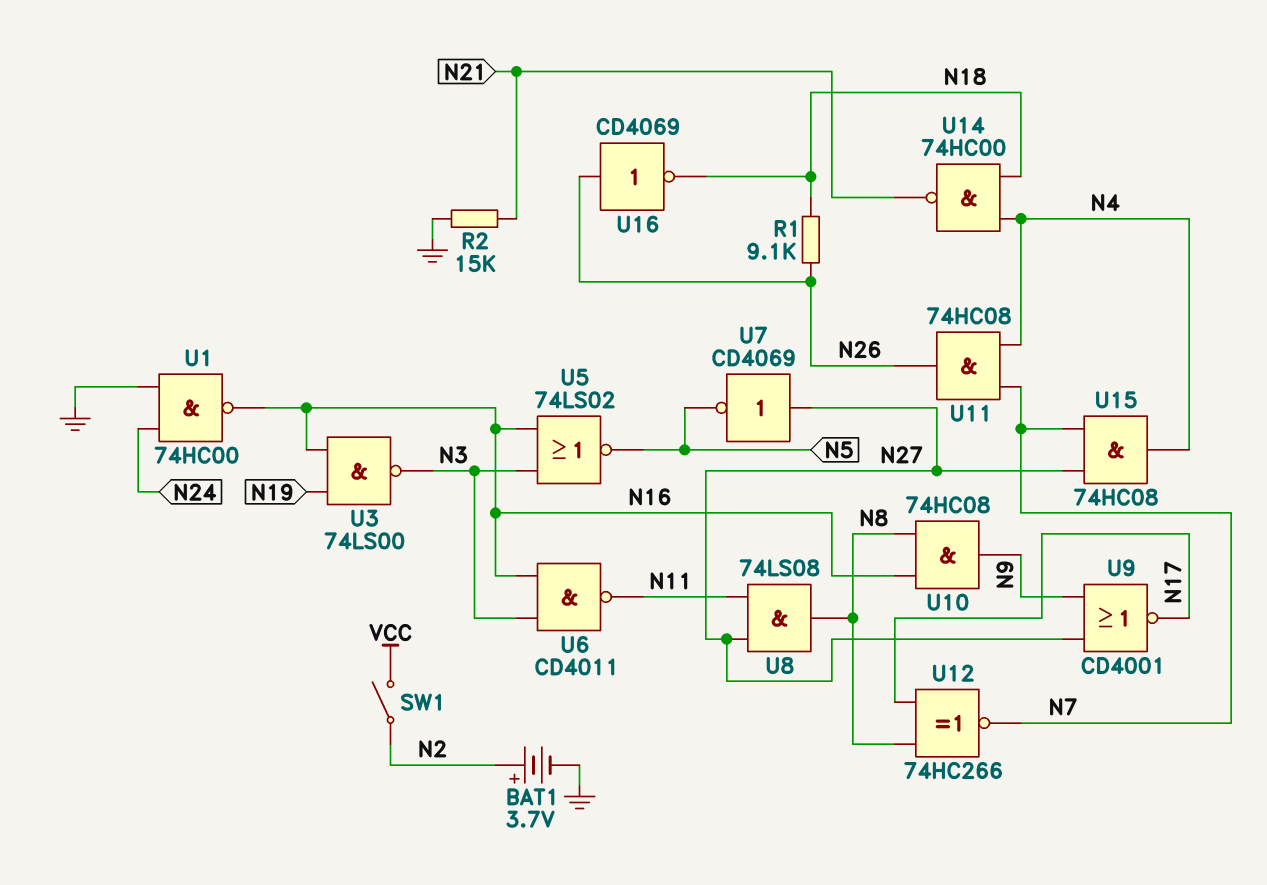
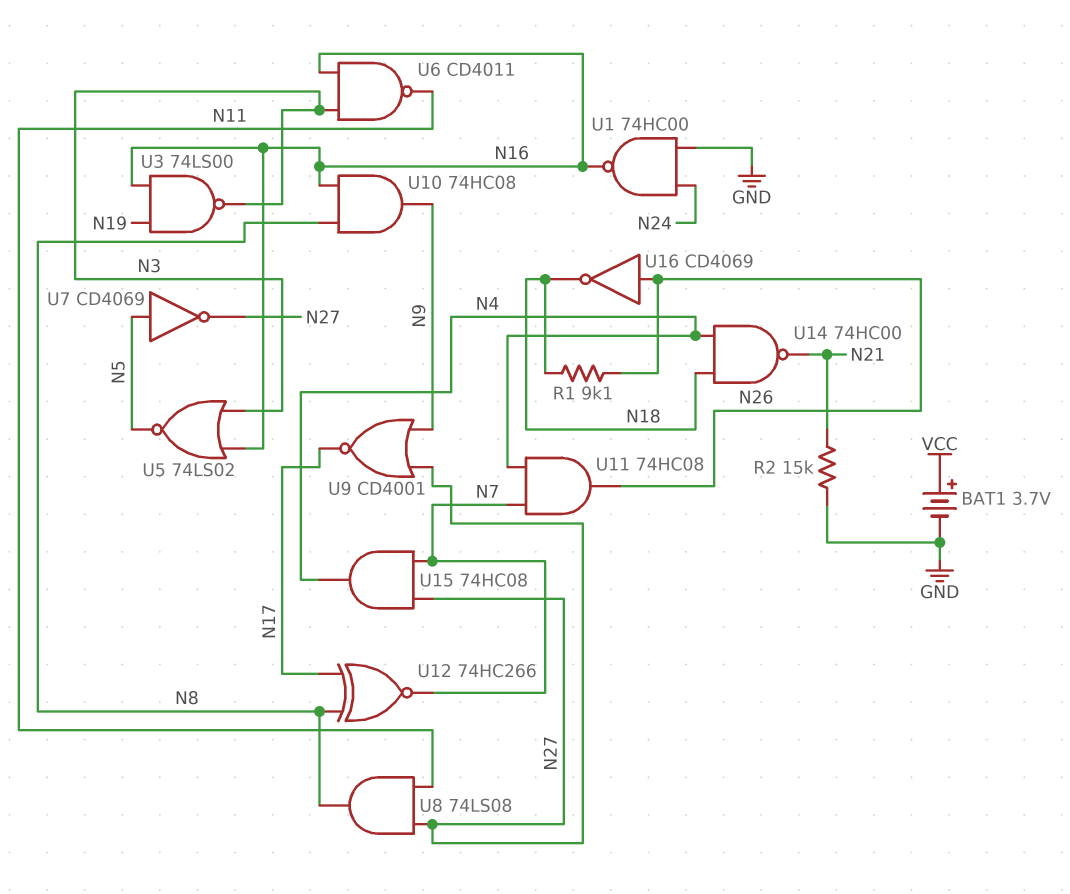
BAT1: 3.7V (plus N2, minus GND) -> 3.7V (plus VCC, minus GND)
SW1: switch (N2, VCC) -> none
U7: NOT CD4069 (in N27, out N5) -> NOT CD4069 (in N5, out N27)

